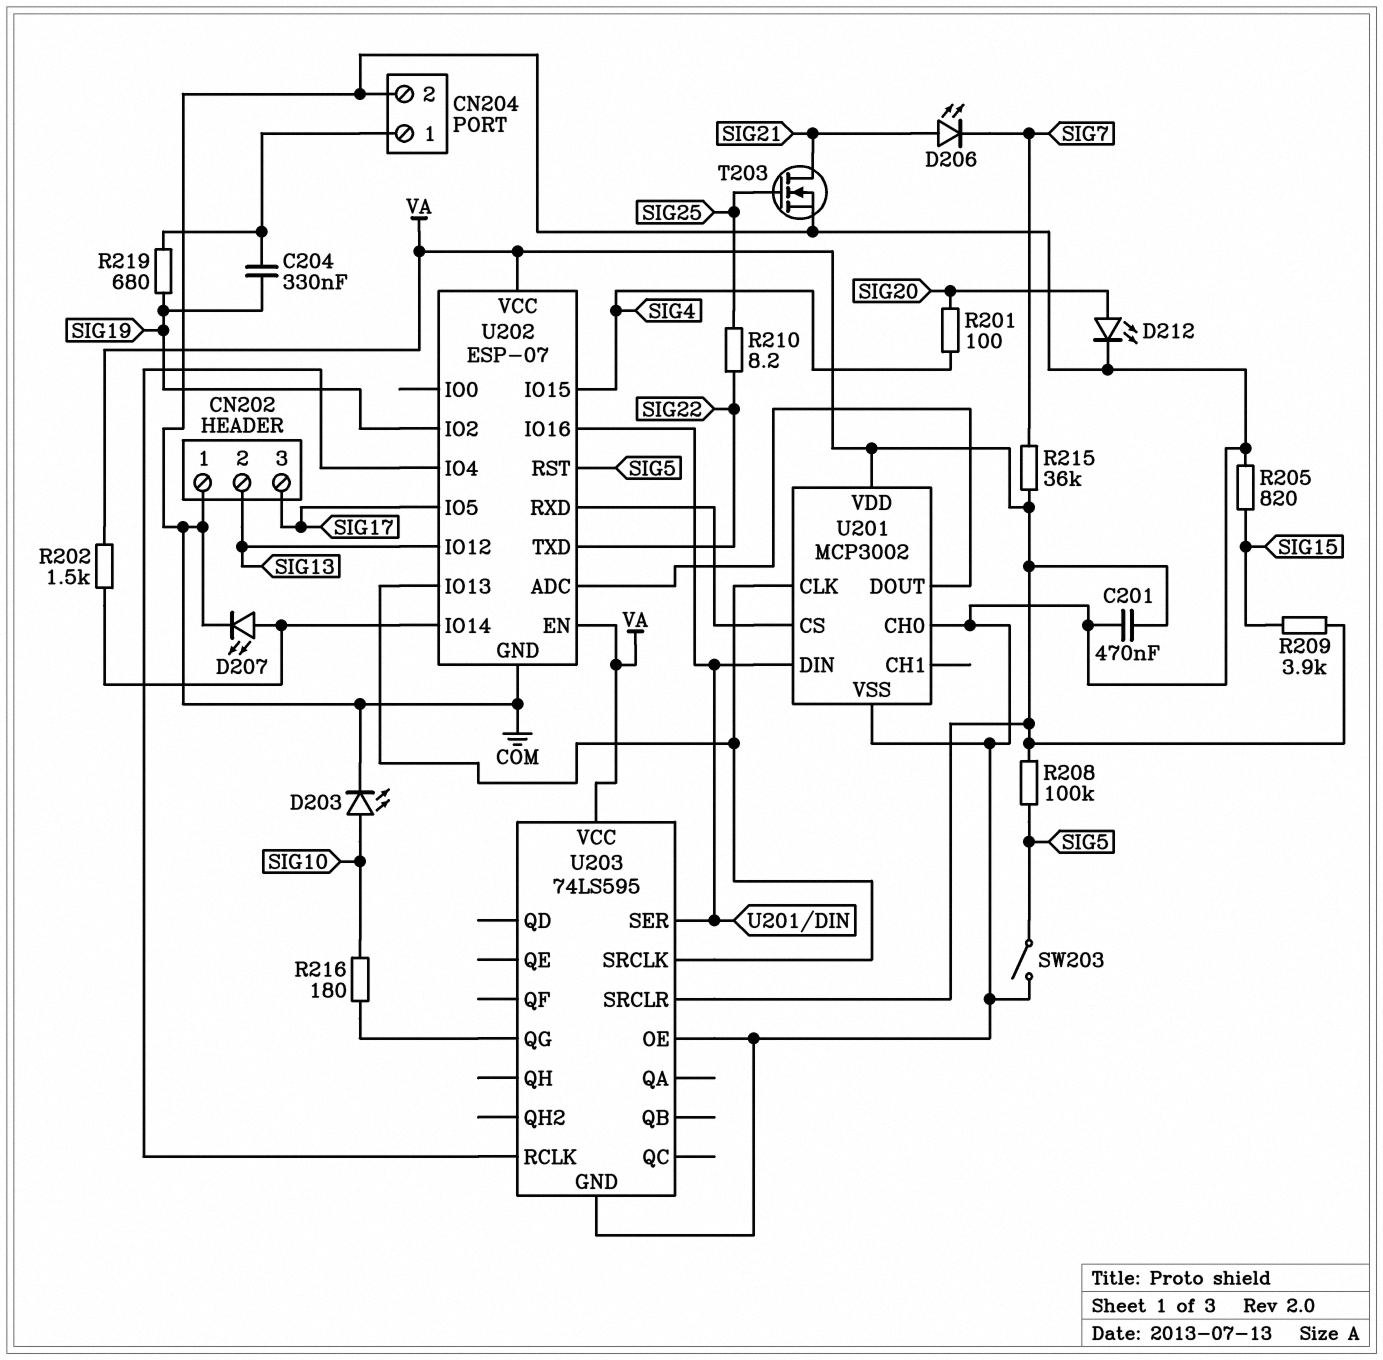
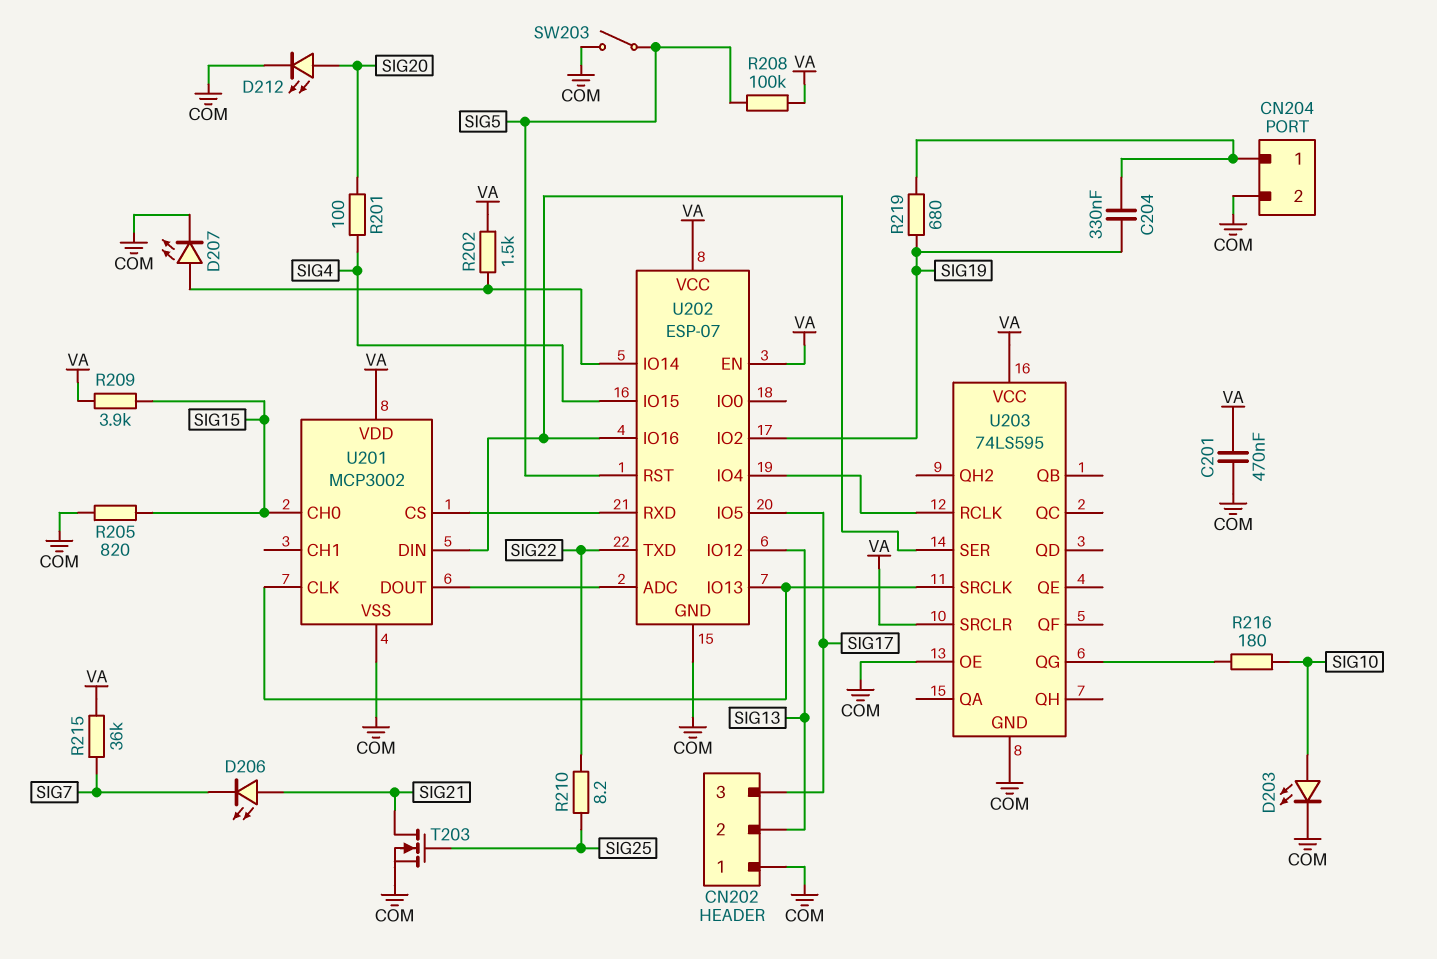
U201 pin CH0: COM -> SIG15

